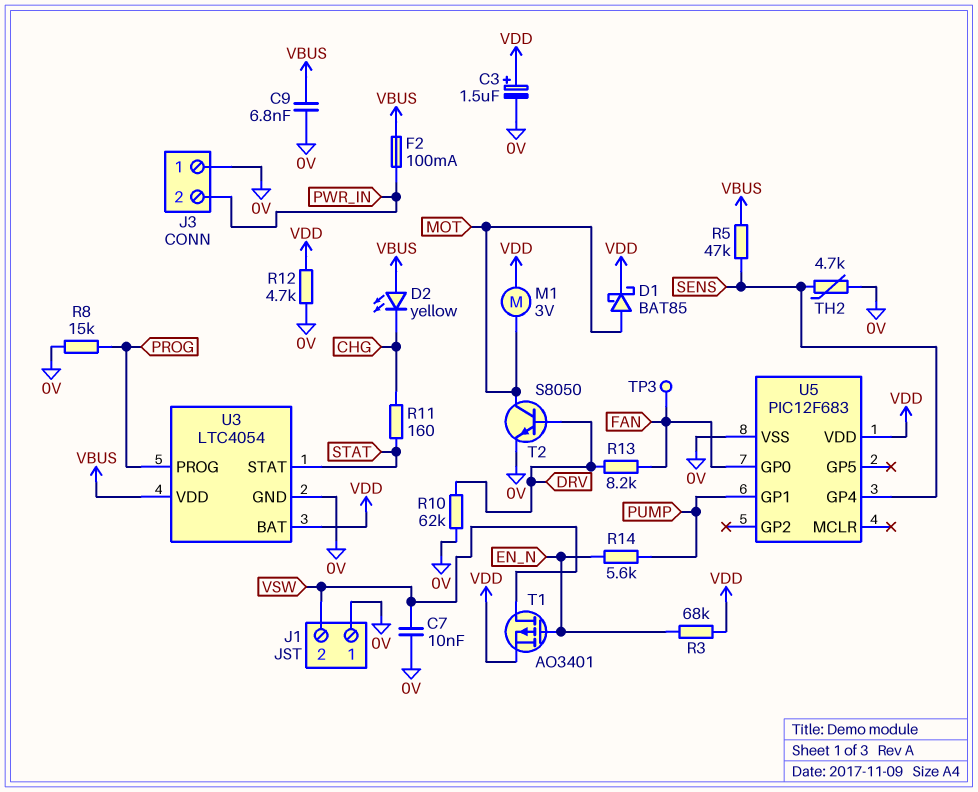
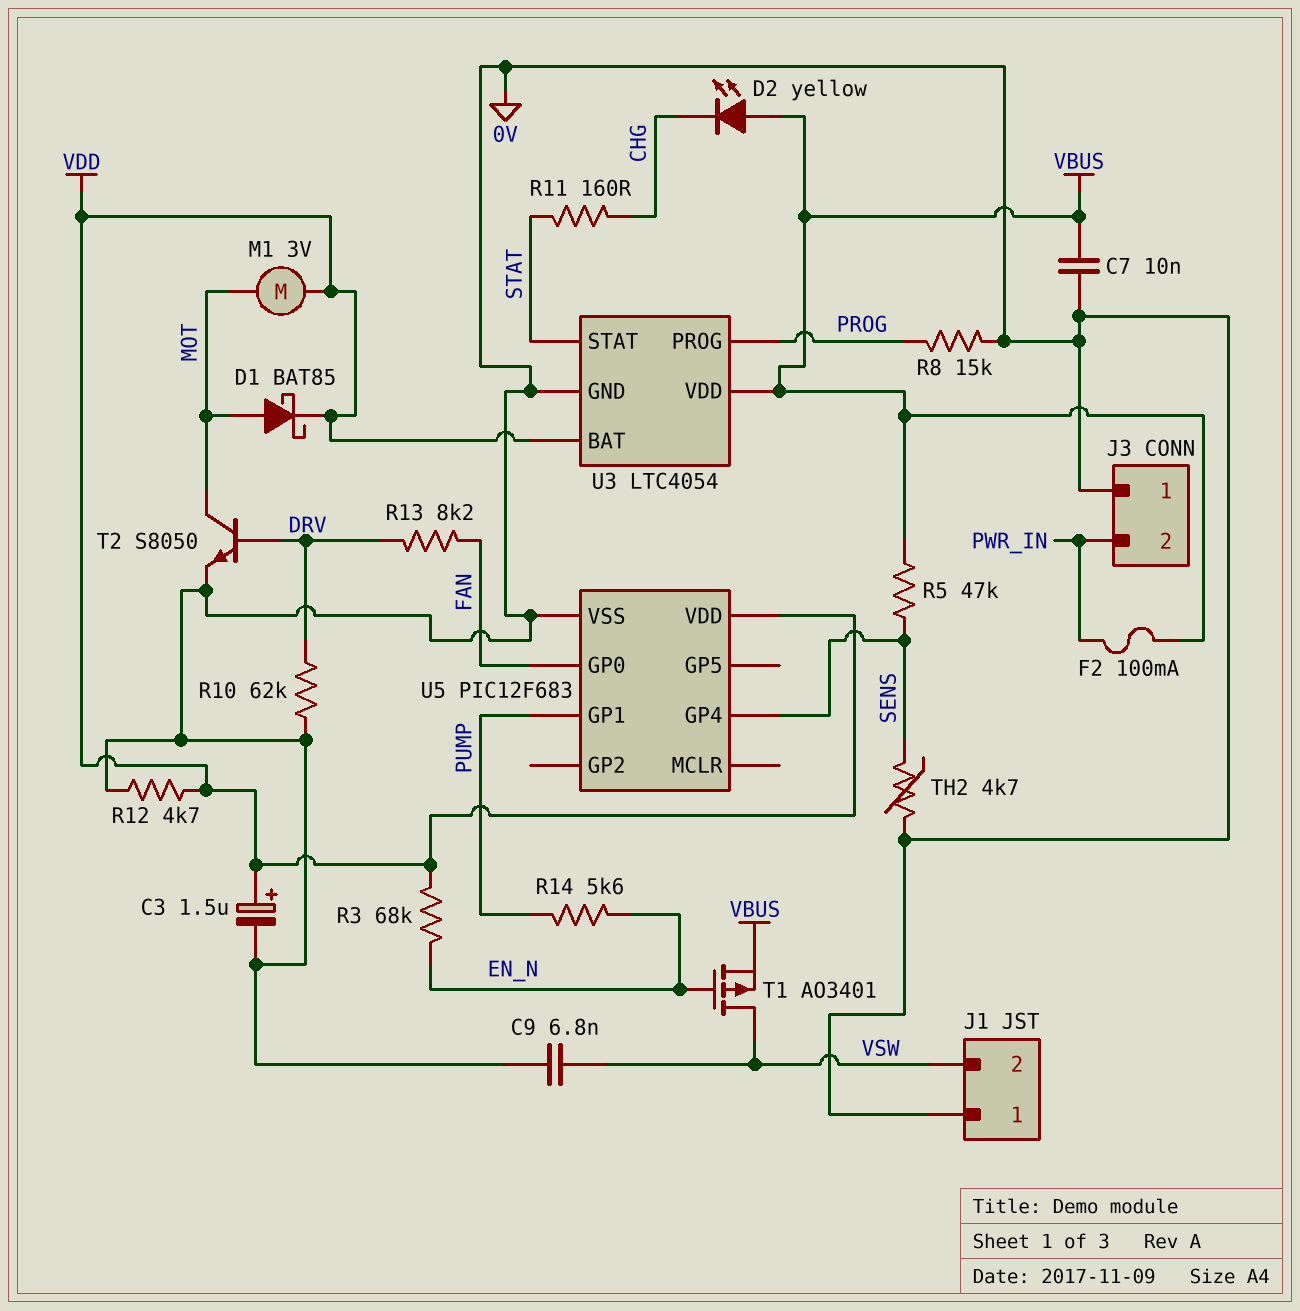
C7: 10nF (0V, VSW) -> 10nF (0V, VBUS)
C9: 6.8nF (0V, VBUS) -> 6.8nF (0V, VSW)
T1: PMOS AO3401 (G EN_N, D VSW, S VDD) -> PMOS AO3401 (G EN_N, D VSW, S VBUS)
TP3: test point (FAN) -> none

